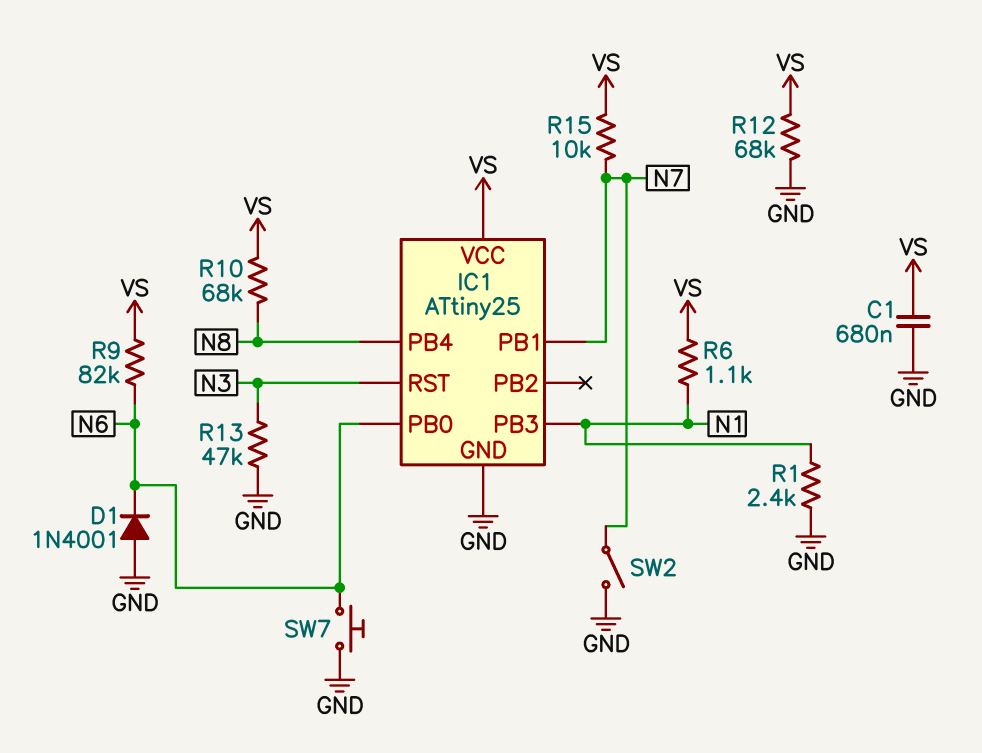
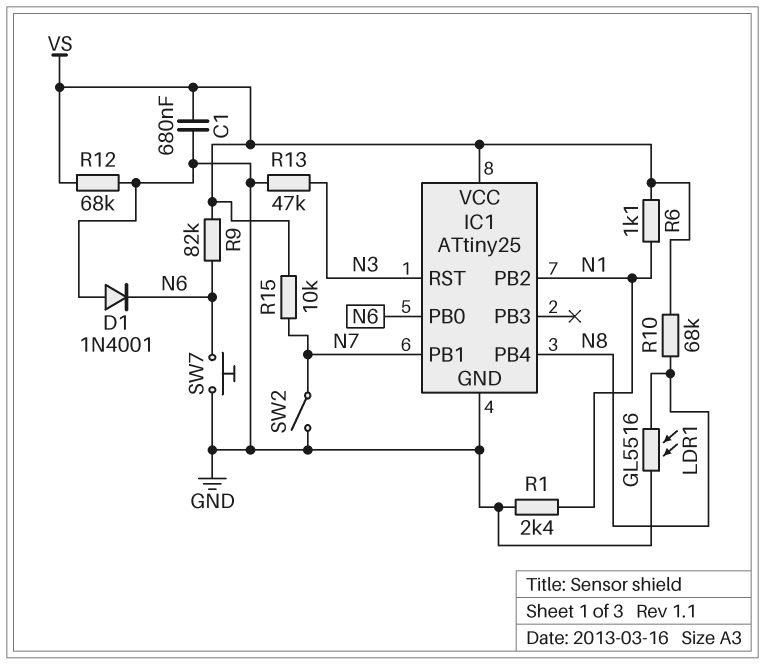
IC1 pin PB2: none -> N1
IC1 pin PB3: N1 -> none
LDR1: none -> GL5516 (GND, N8)

